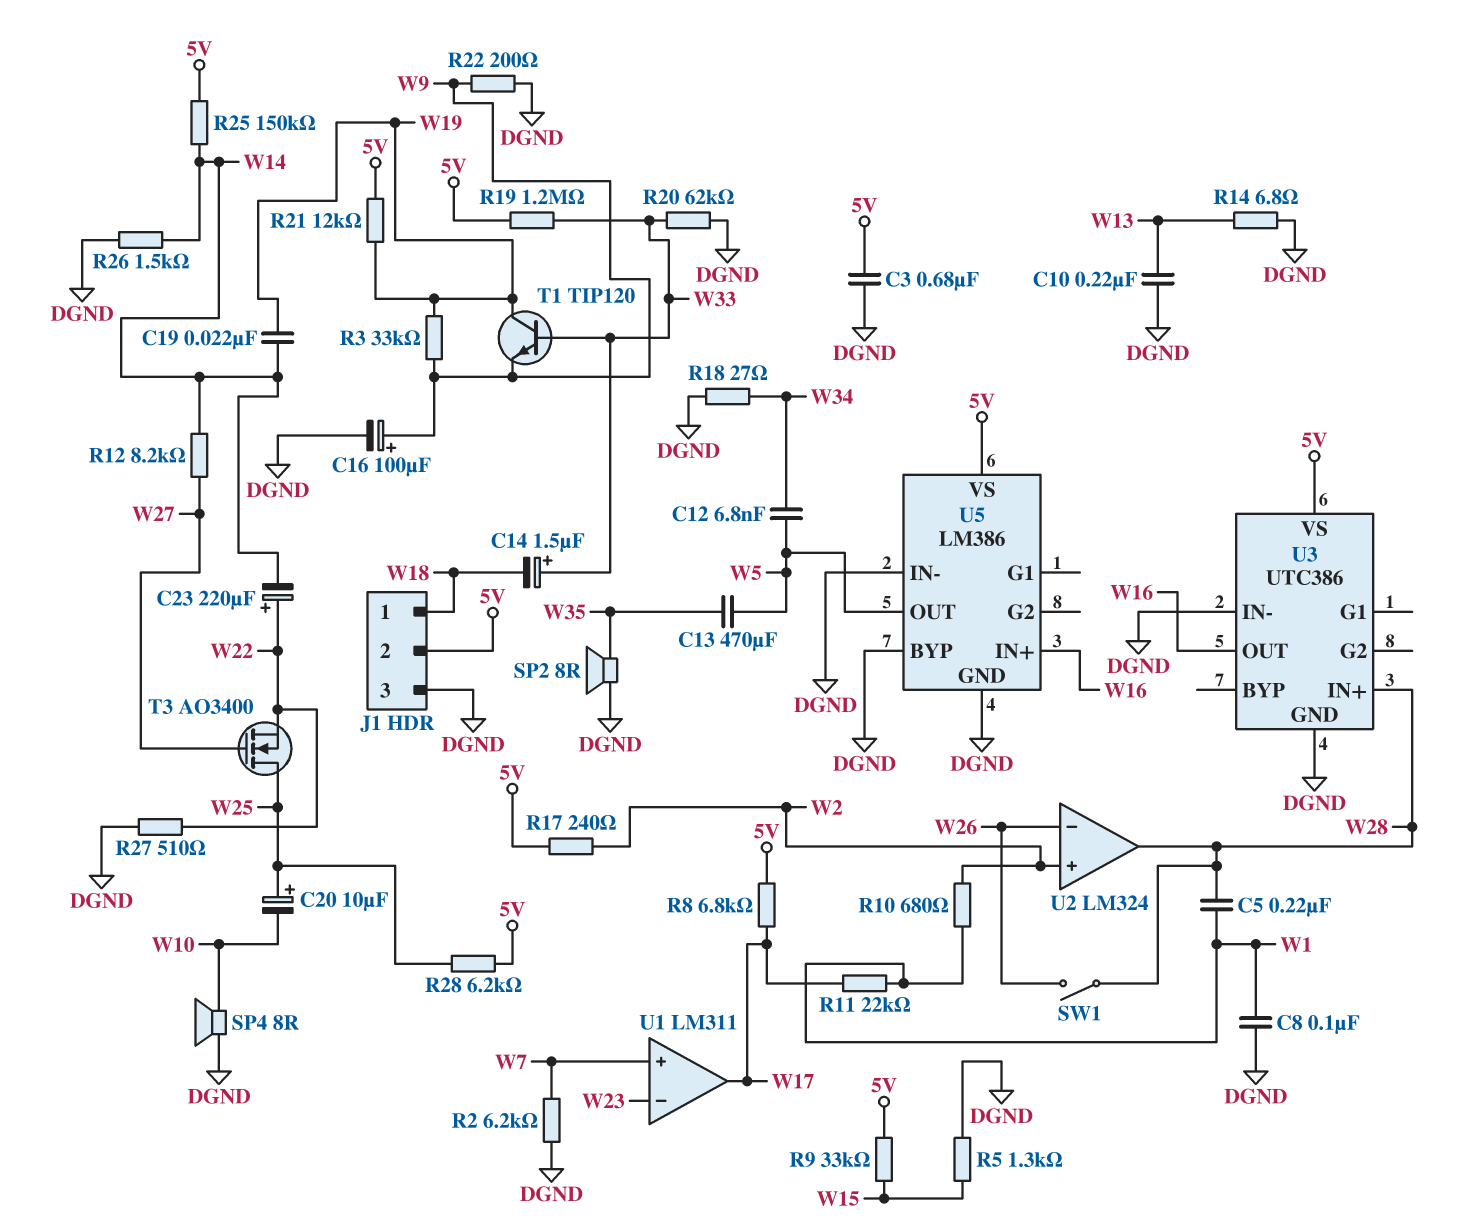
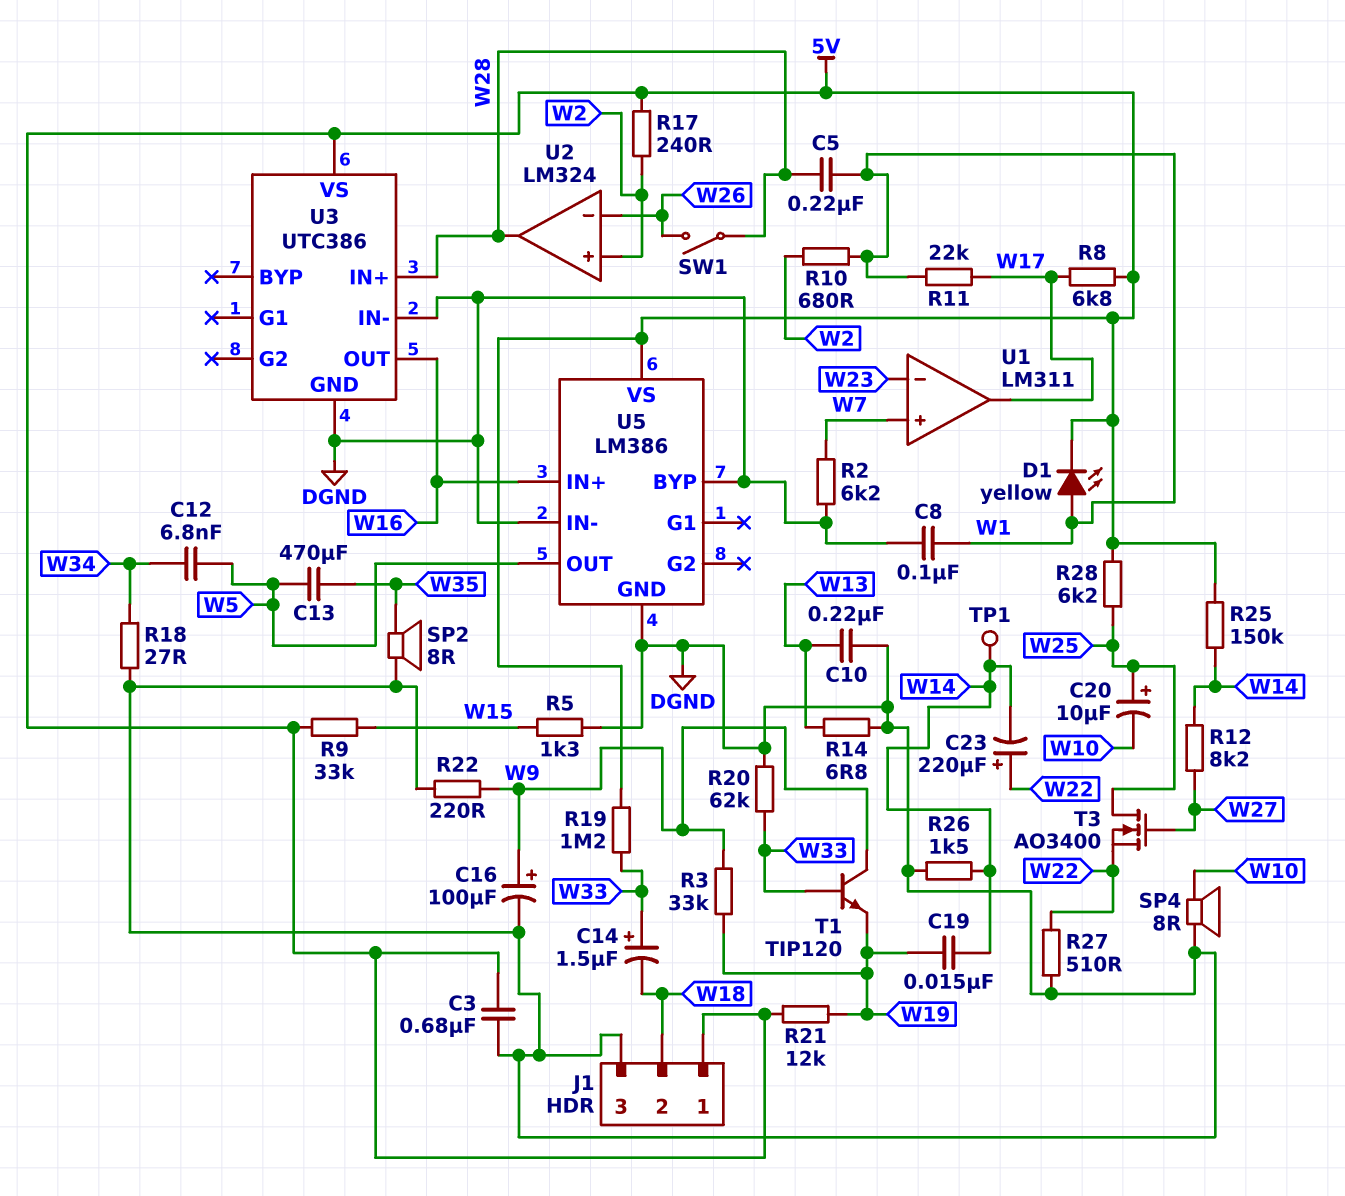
C19: 22nF (W14, W19) -> 15nF (W14, W19)
D1: none -> LED yellow (A W1, K 5V)
J1 pin 1: W18 -> 5V
J1 pin 2: 5V -> W18
R22: 200 (DGND, W9) -> 220 (DGND, W9)
T1: NPN TIP120 (B W33, C W19, E W9) -> NPN TIP120 (B W33, C W9, E W19)
TP1: none -> test point (W14)

